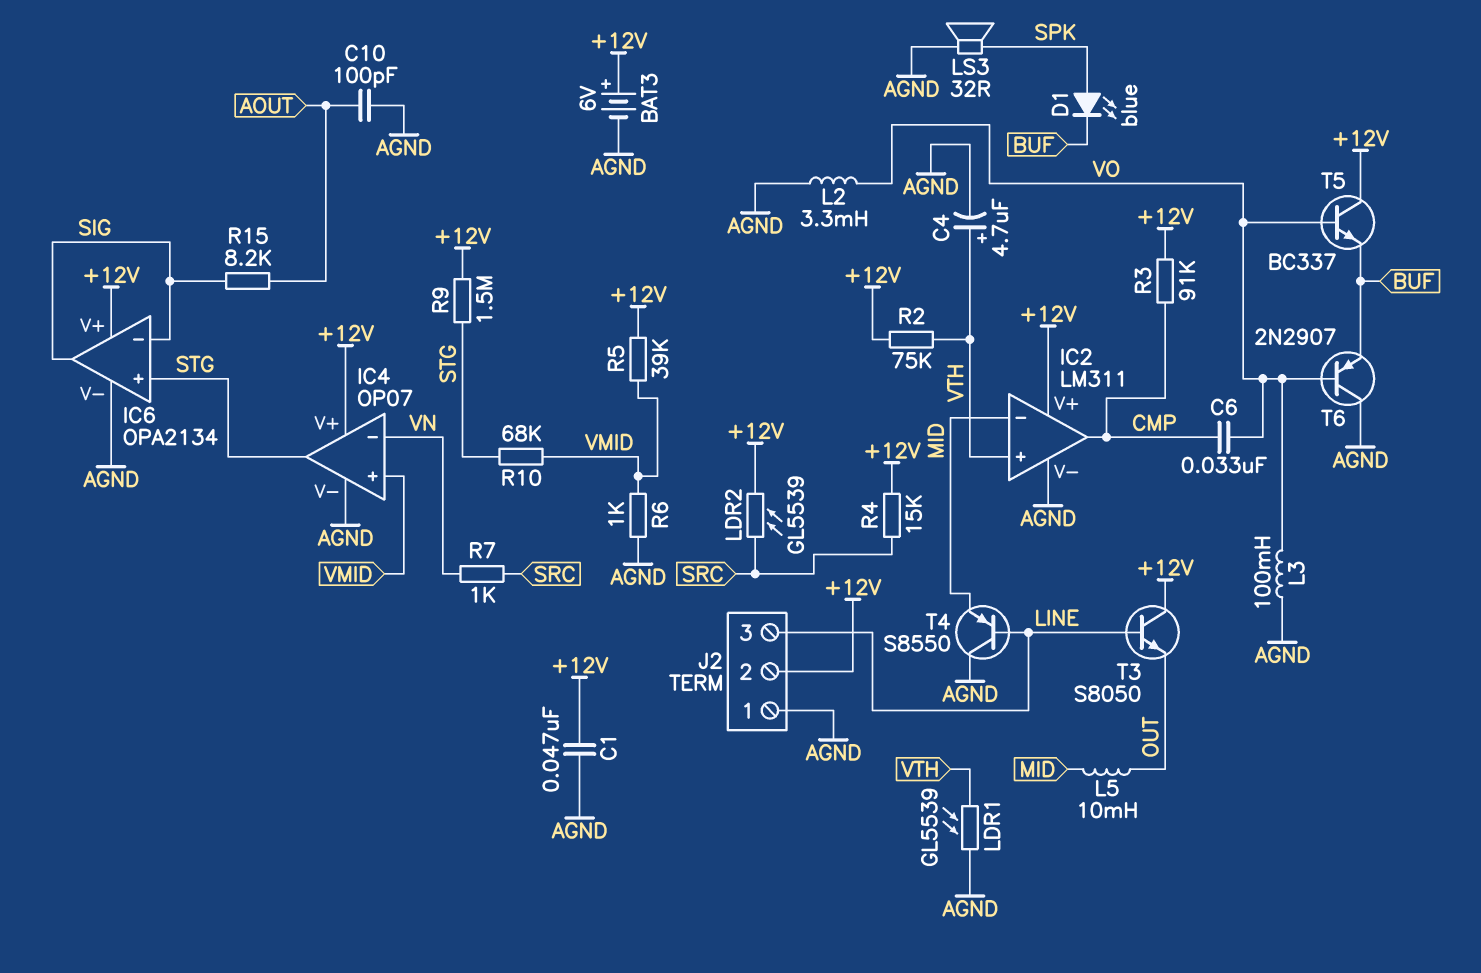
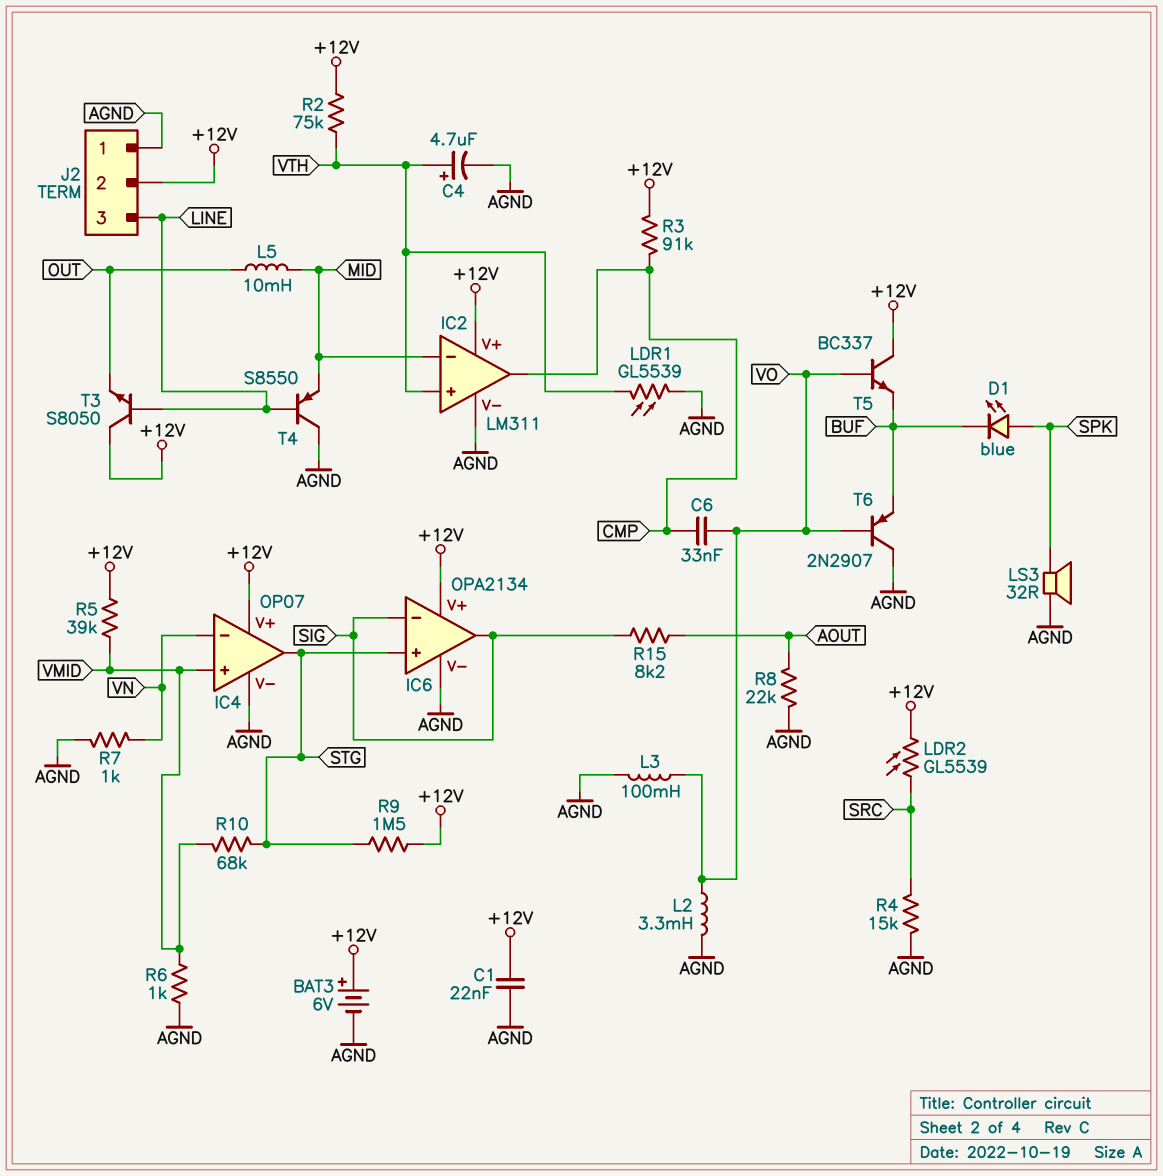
C1: 47nF (+12V, AGND) -> 22nF (+12V, AGND)
C10: 100pF (AGND, AOUT) -> none
R4: 15k (+12V, SRC) -> 15k (AGND, SRC)
R7: 1k (SRC, VN) -> 1k (AGND, VN)
R8: none -> 22k (AGND, AOUT)

